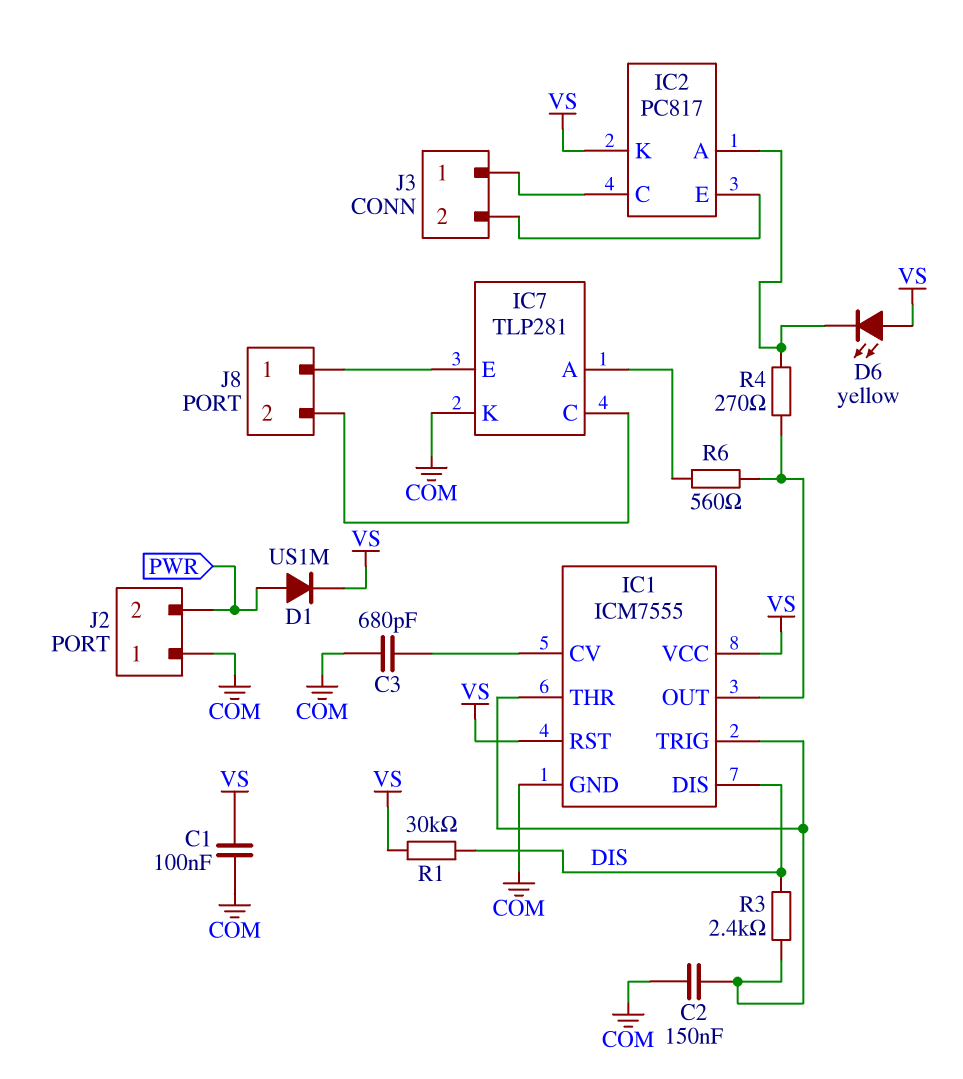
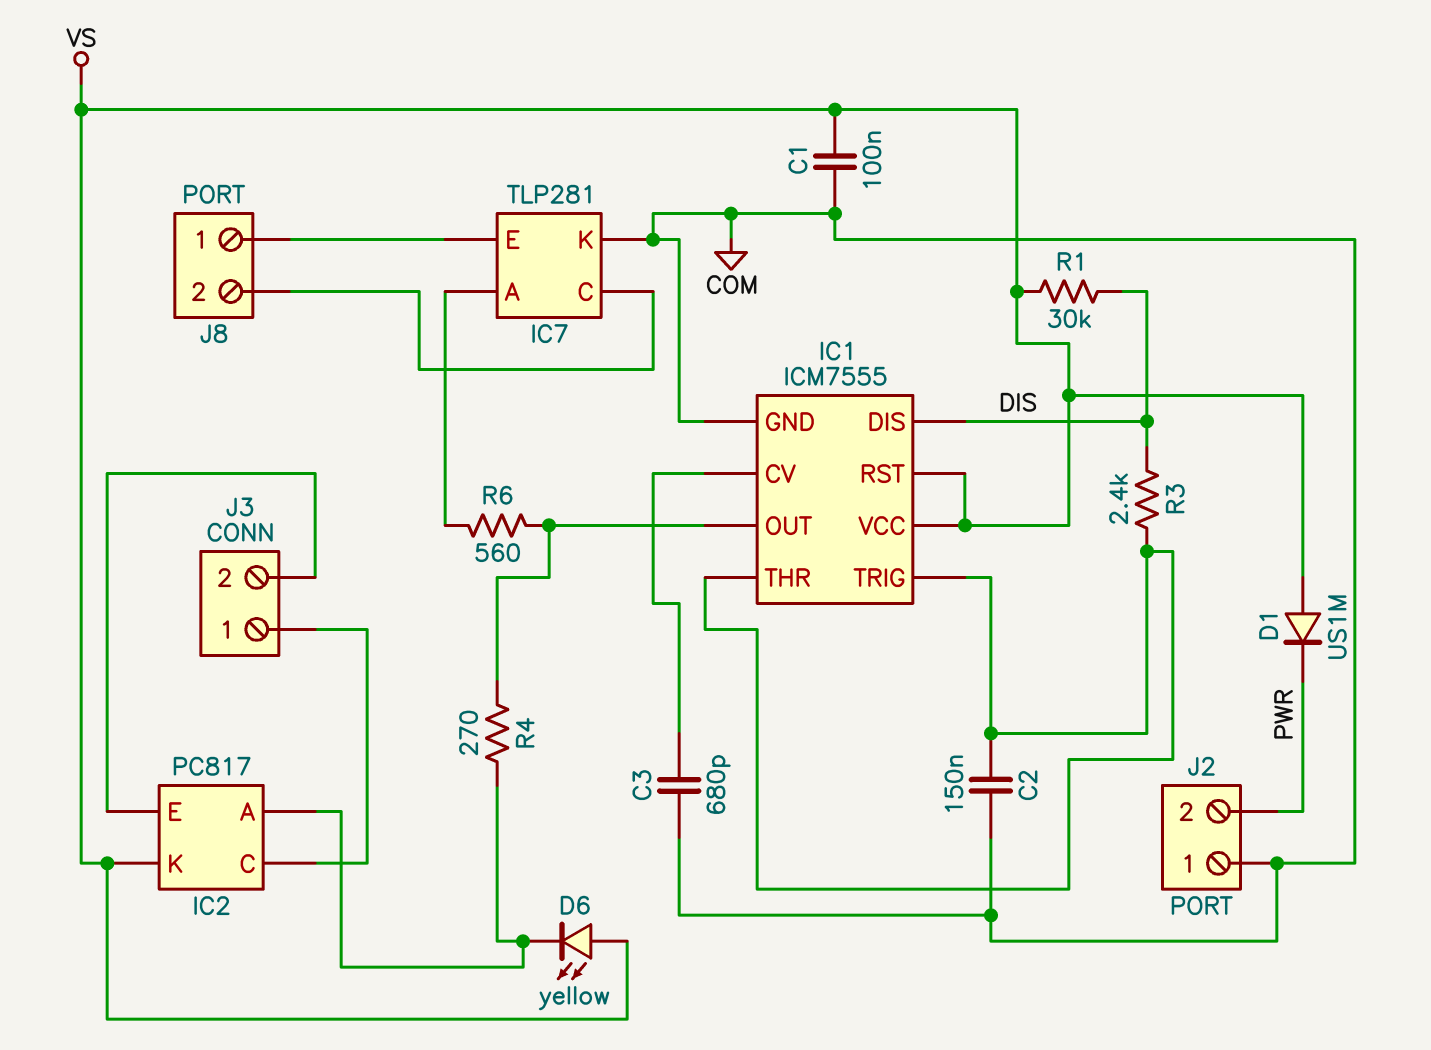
D1: diode US1M (A PWR, K VS) -> diode US1M (A VS, K PWR)

